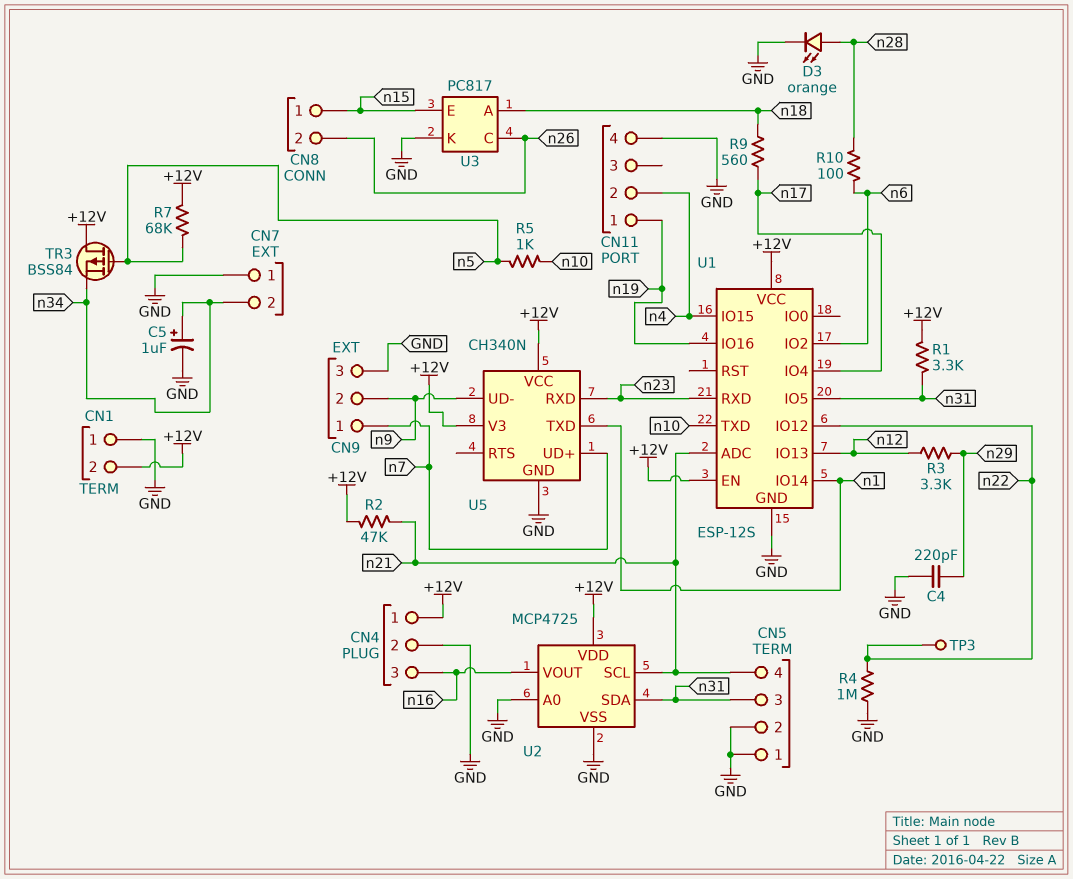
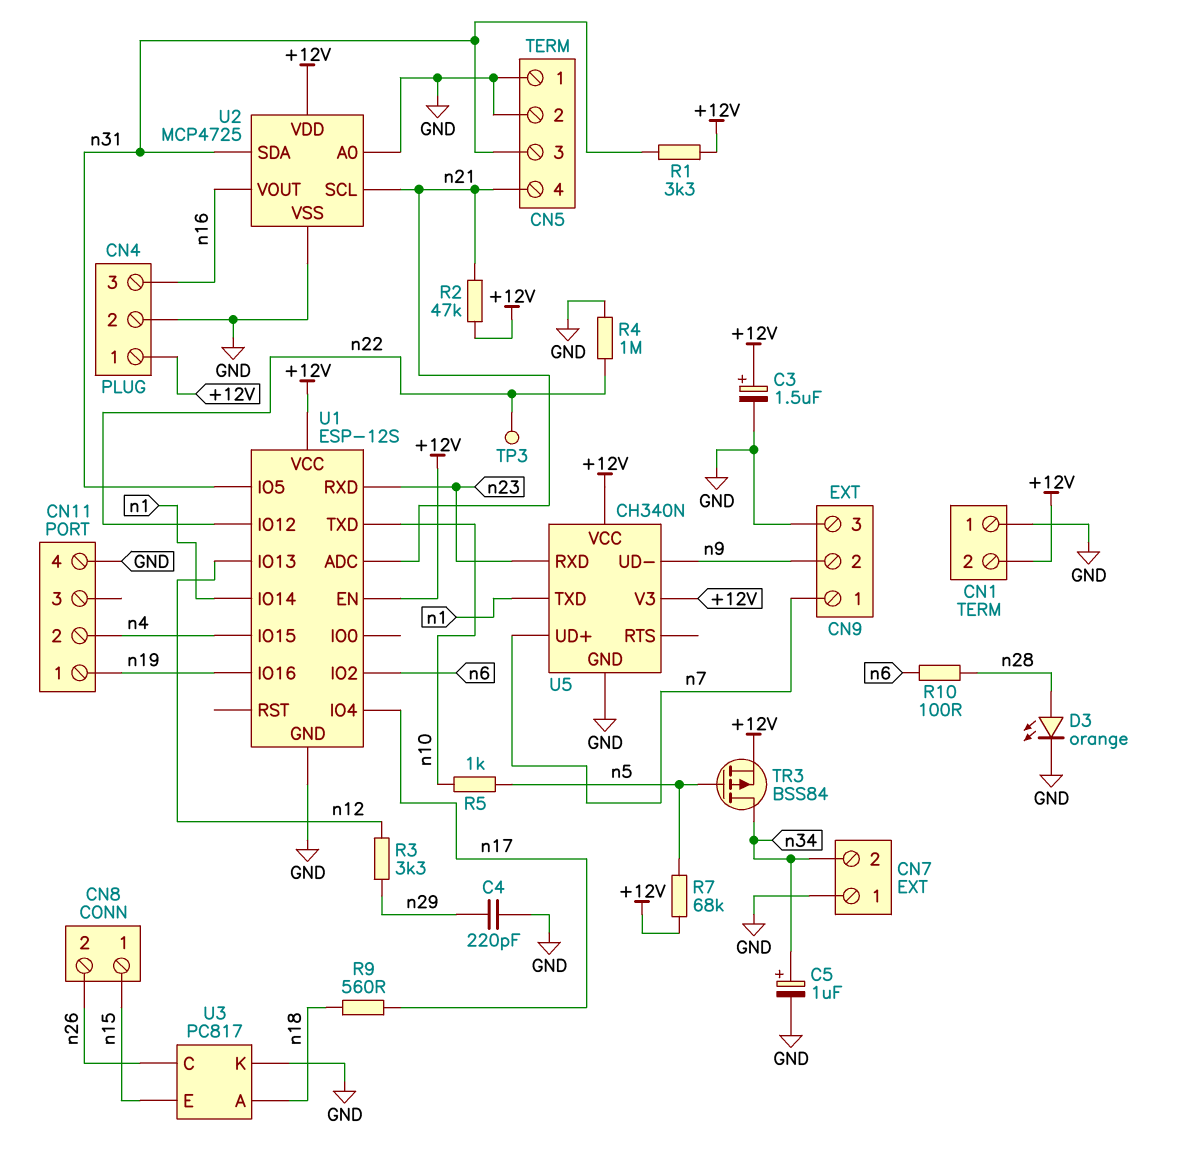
C3: none -> 1.5uF (plus +12V, minus GND)
TR3: PMOS BSS84 (G n5, D +12V, S n34) -> PMOS BSS84 (G n5, D n34, S +12V)

